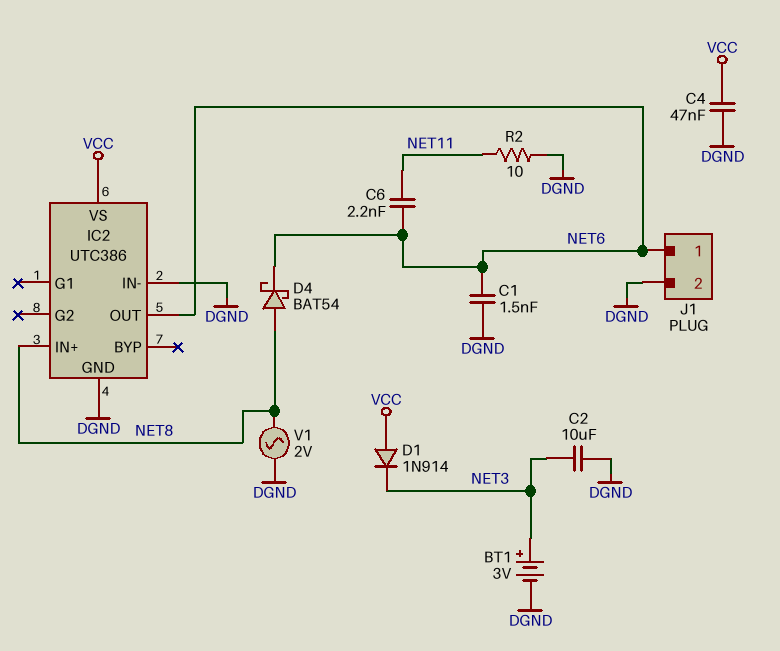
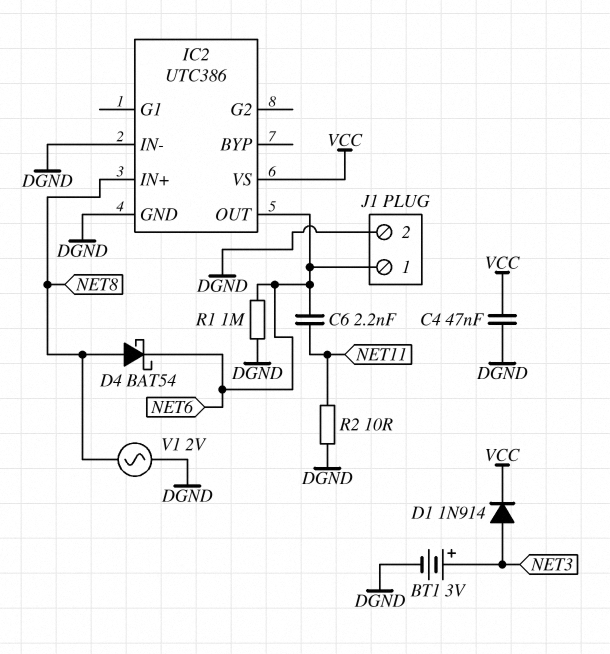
C1: 1.5nF (DGND, NET6) -> none
C2: 10uF (DGND, NET3) -> none
D1: diode 1N914 (A VCC, K NET3) -> diode 1N914 (A NET3, K VCC)
R1: none -> 1M (DGND, NET6)

